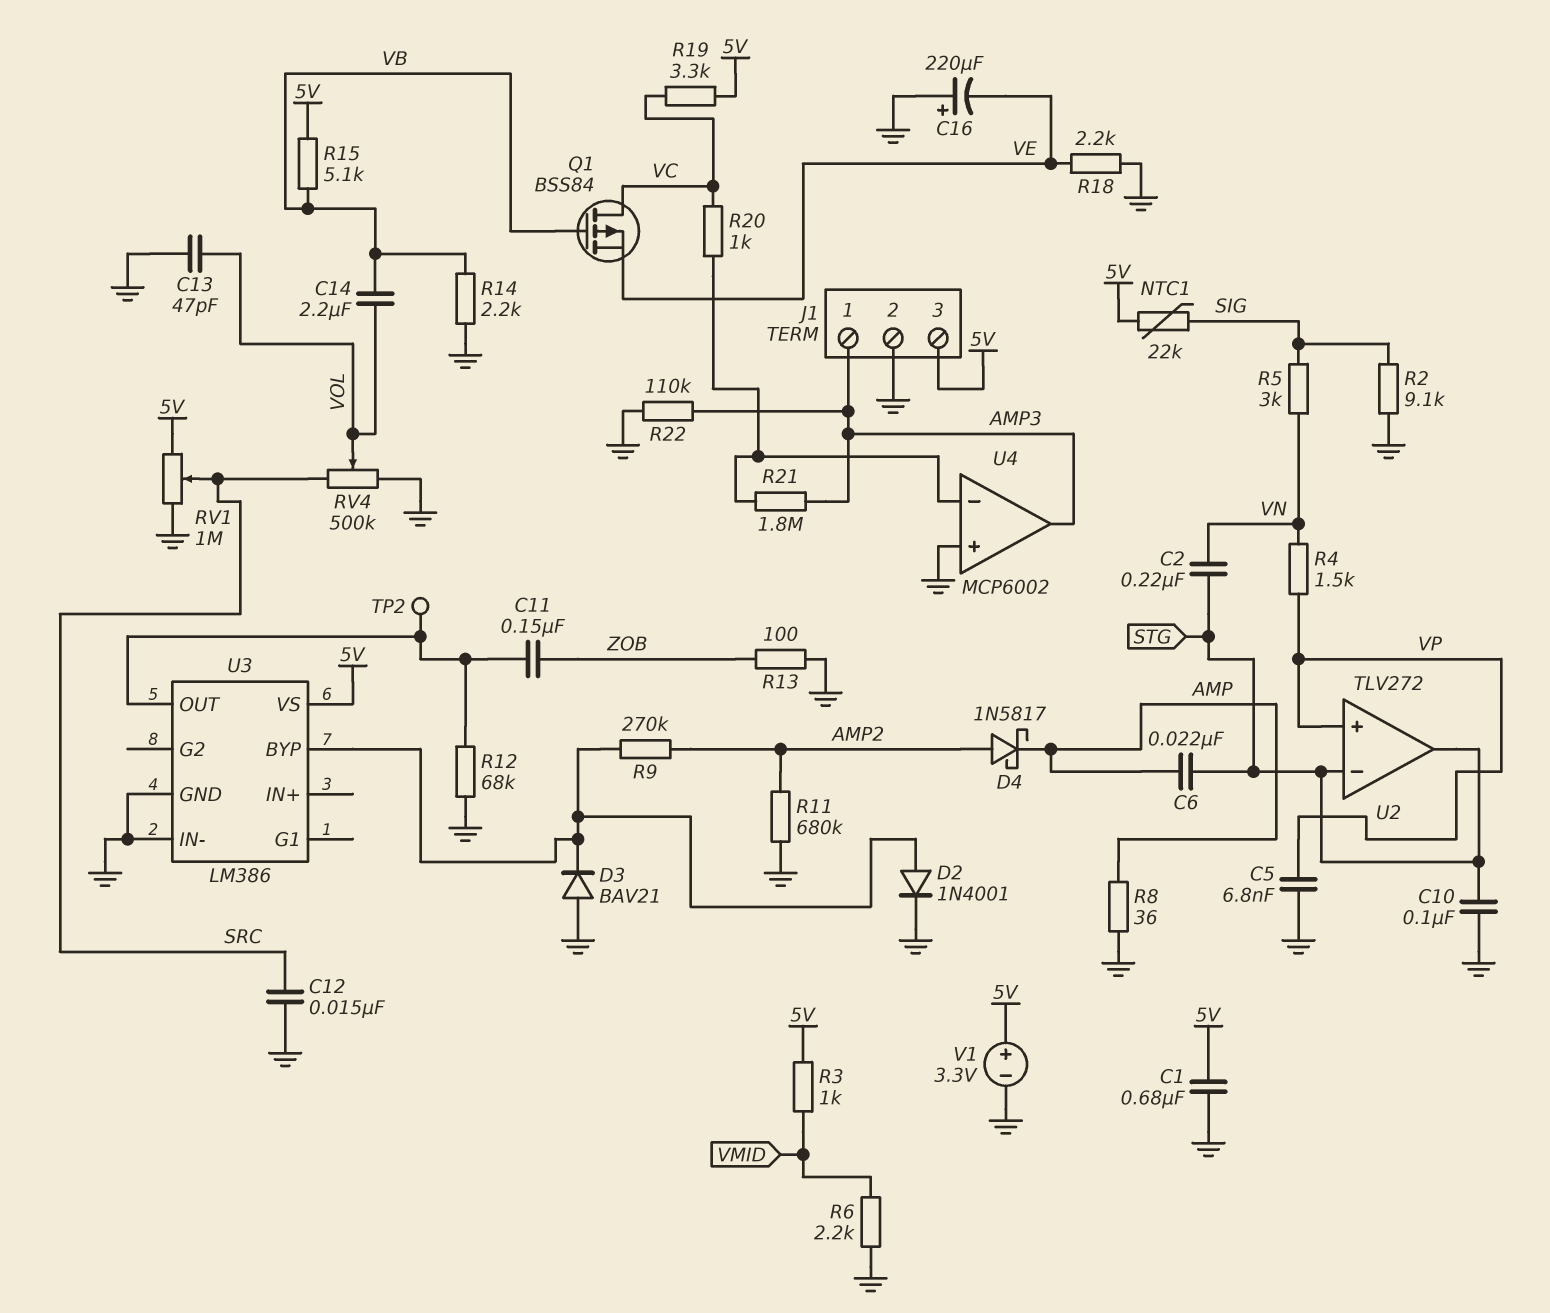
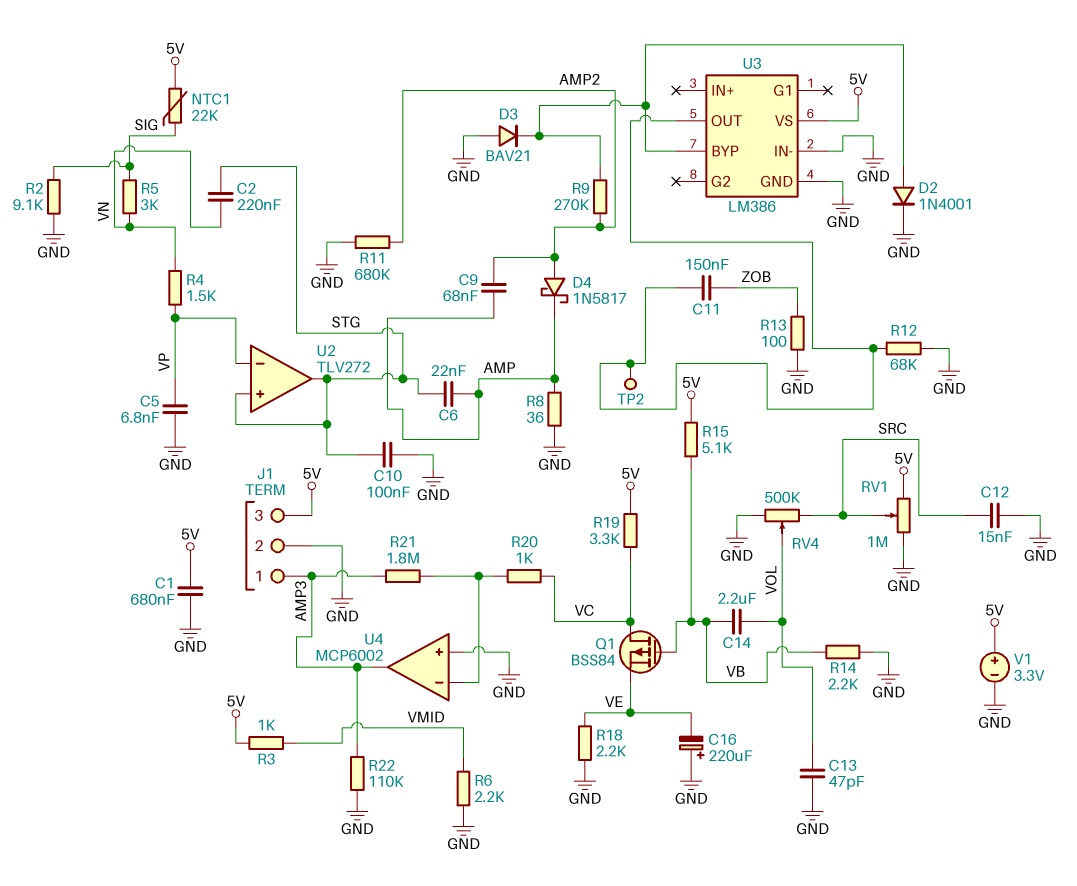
C9: none -> 68nF (AMP, AMP2)
U2 pin in+: VP -> STG
U2 pin in-: STG -> VP

